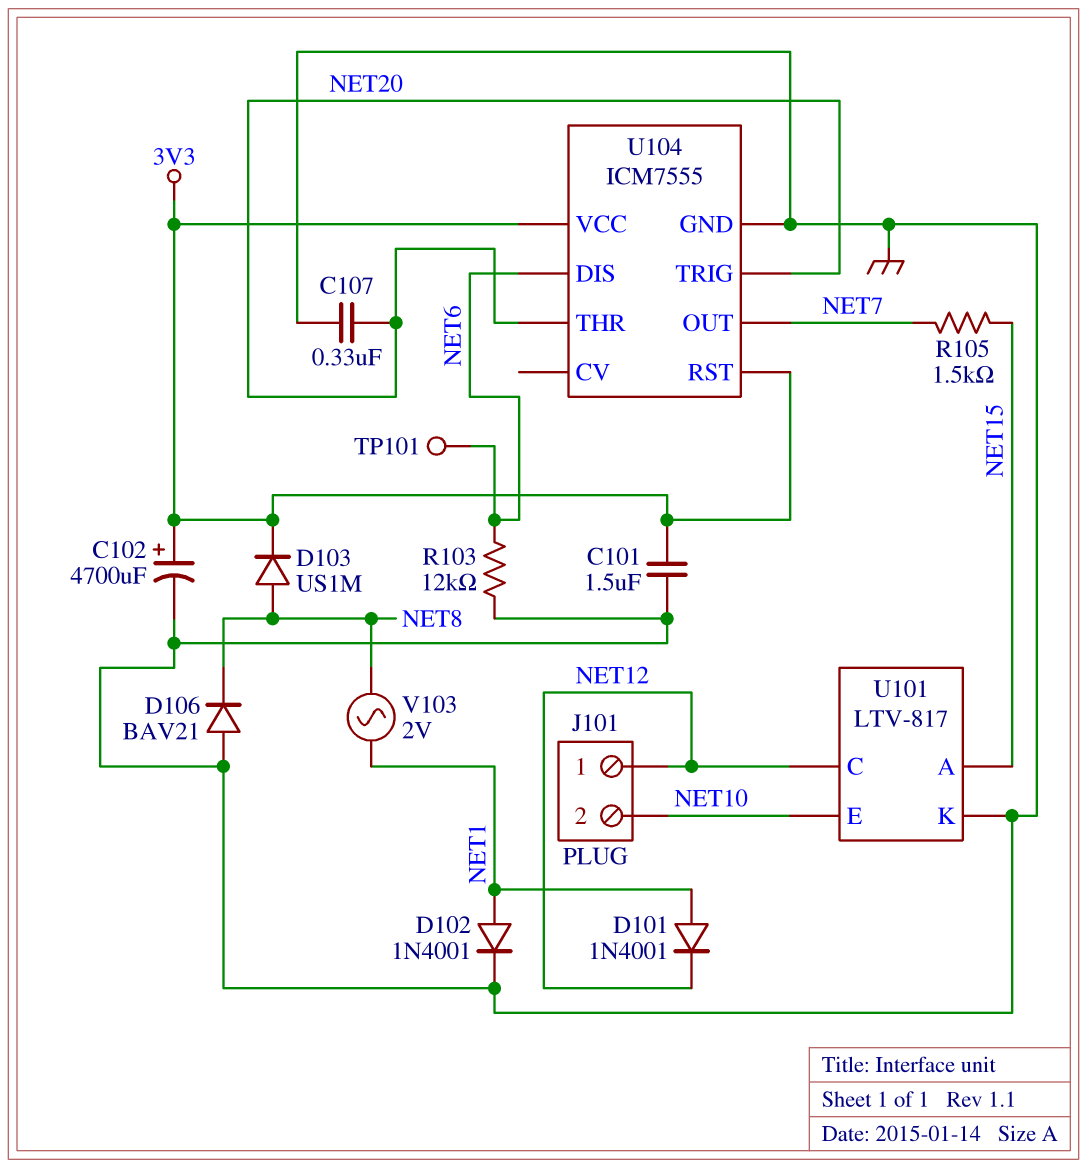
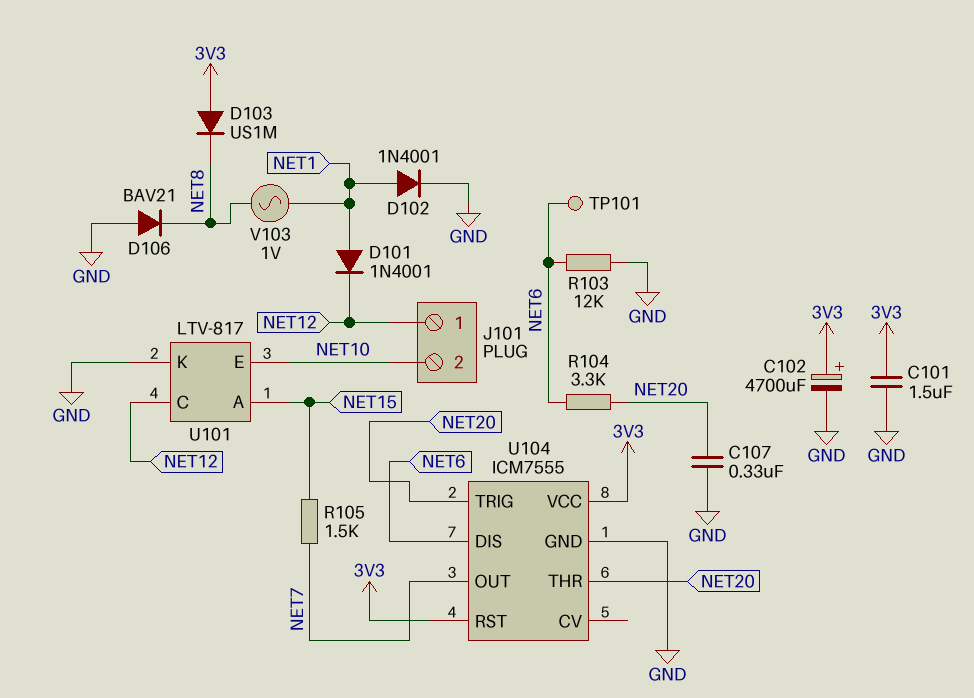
D103: diode US1M (A NET8, K 3V3) -> diode US1M (A 3V3, K NET8)
R104: none -> 3.3k (NET6, NET20)
V103: AC 2V (NET1, NET8) -> AC 1V (NET1, NET8)

